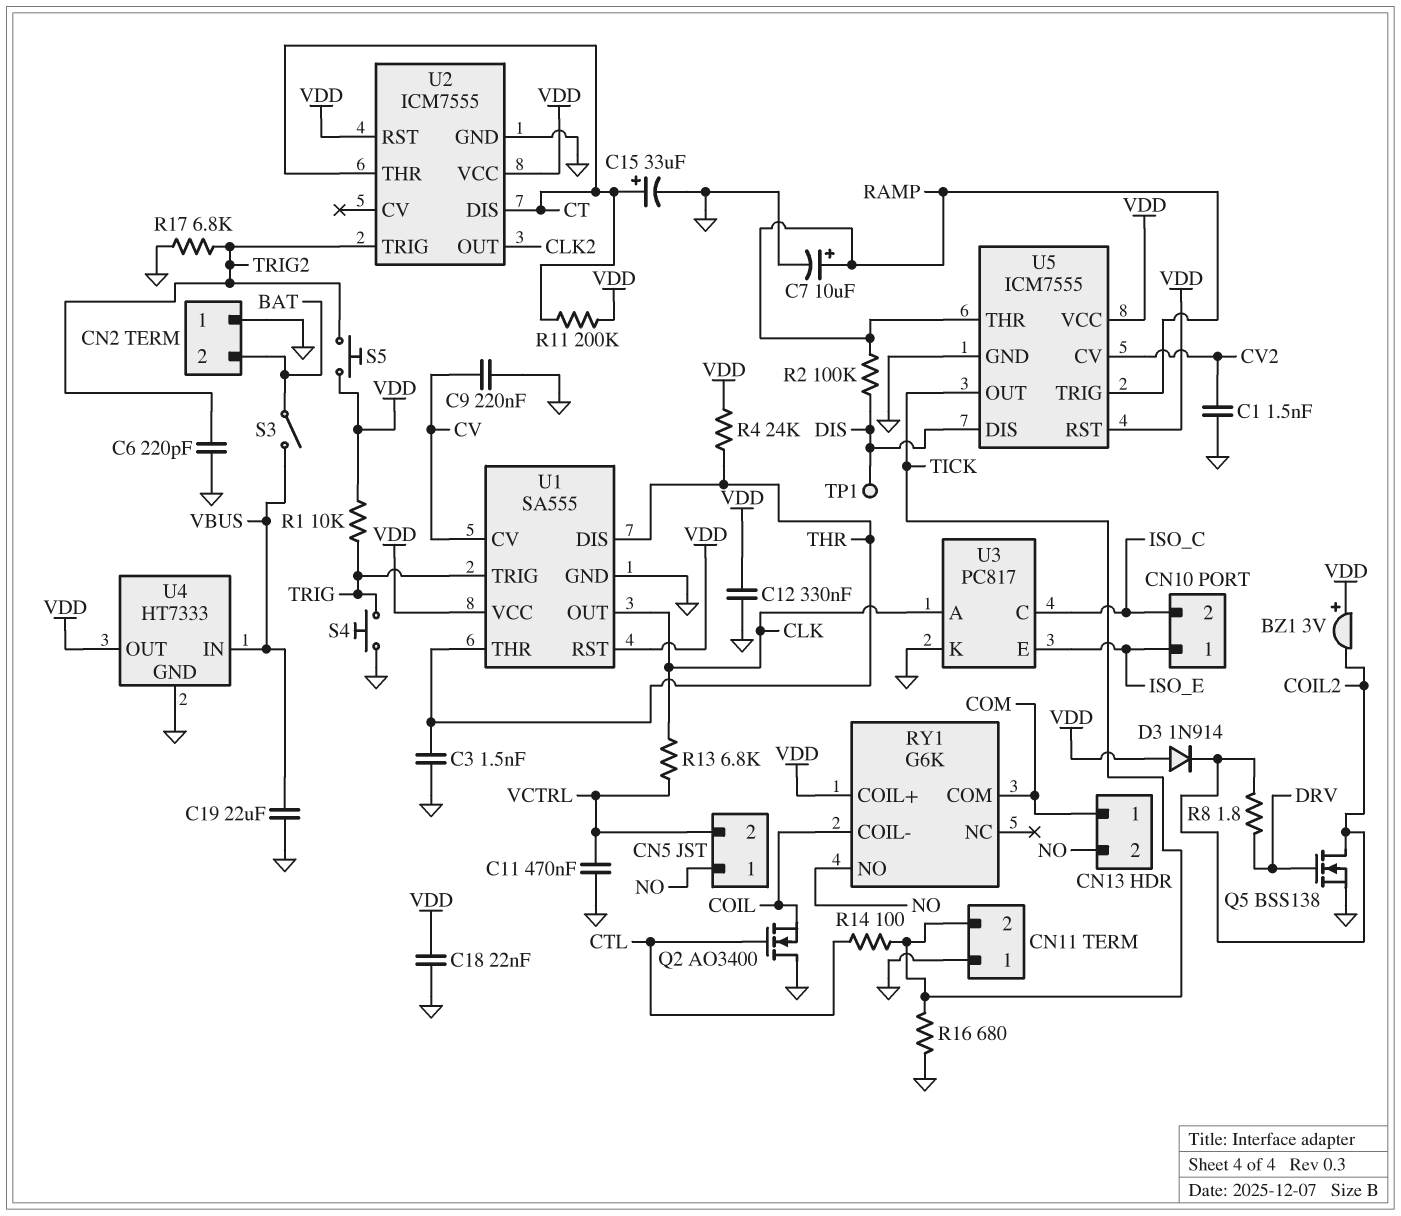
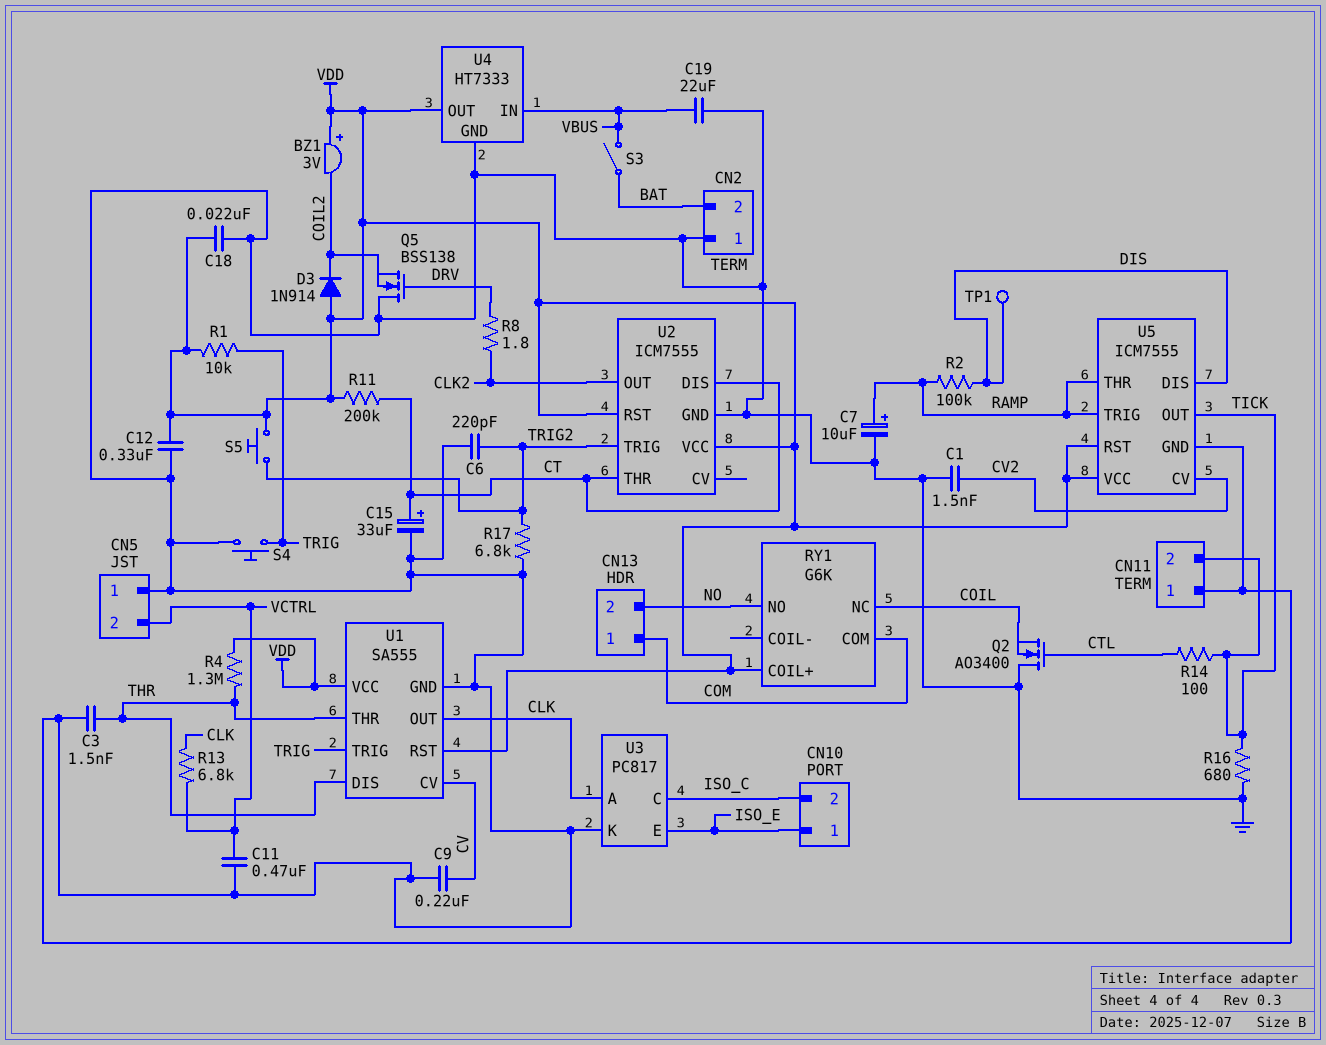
CN5 pin 1: NO -> GND
Q5: NMOS BSS138 (G DRV, D COIL2, S GND) -> NMOS BSS138 (G DRV, D GND, S COIL2)
R4: 24k (THR, VDD) -> 1.3M (THR, VDD)
R8: 1.8 (COIL2, DRV) -> 1.8 (CLK2, DRV)
RY1 pin COIL-: COIL -> none
RY1 pin NC: none -> COIL

